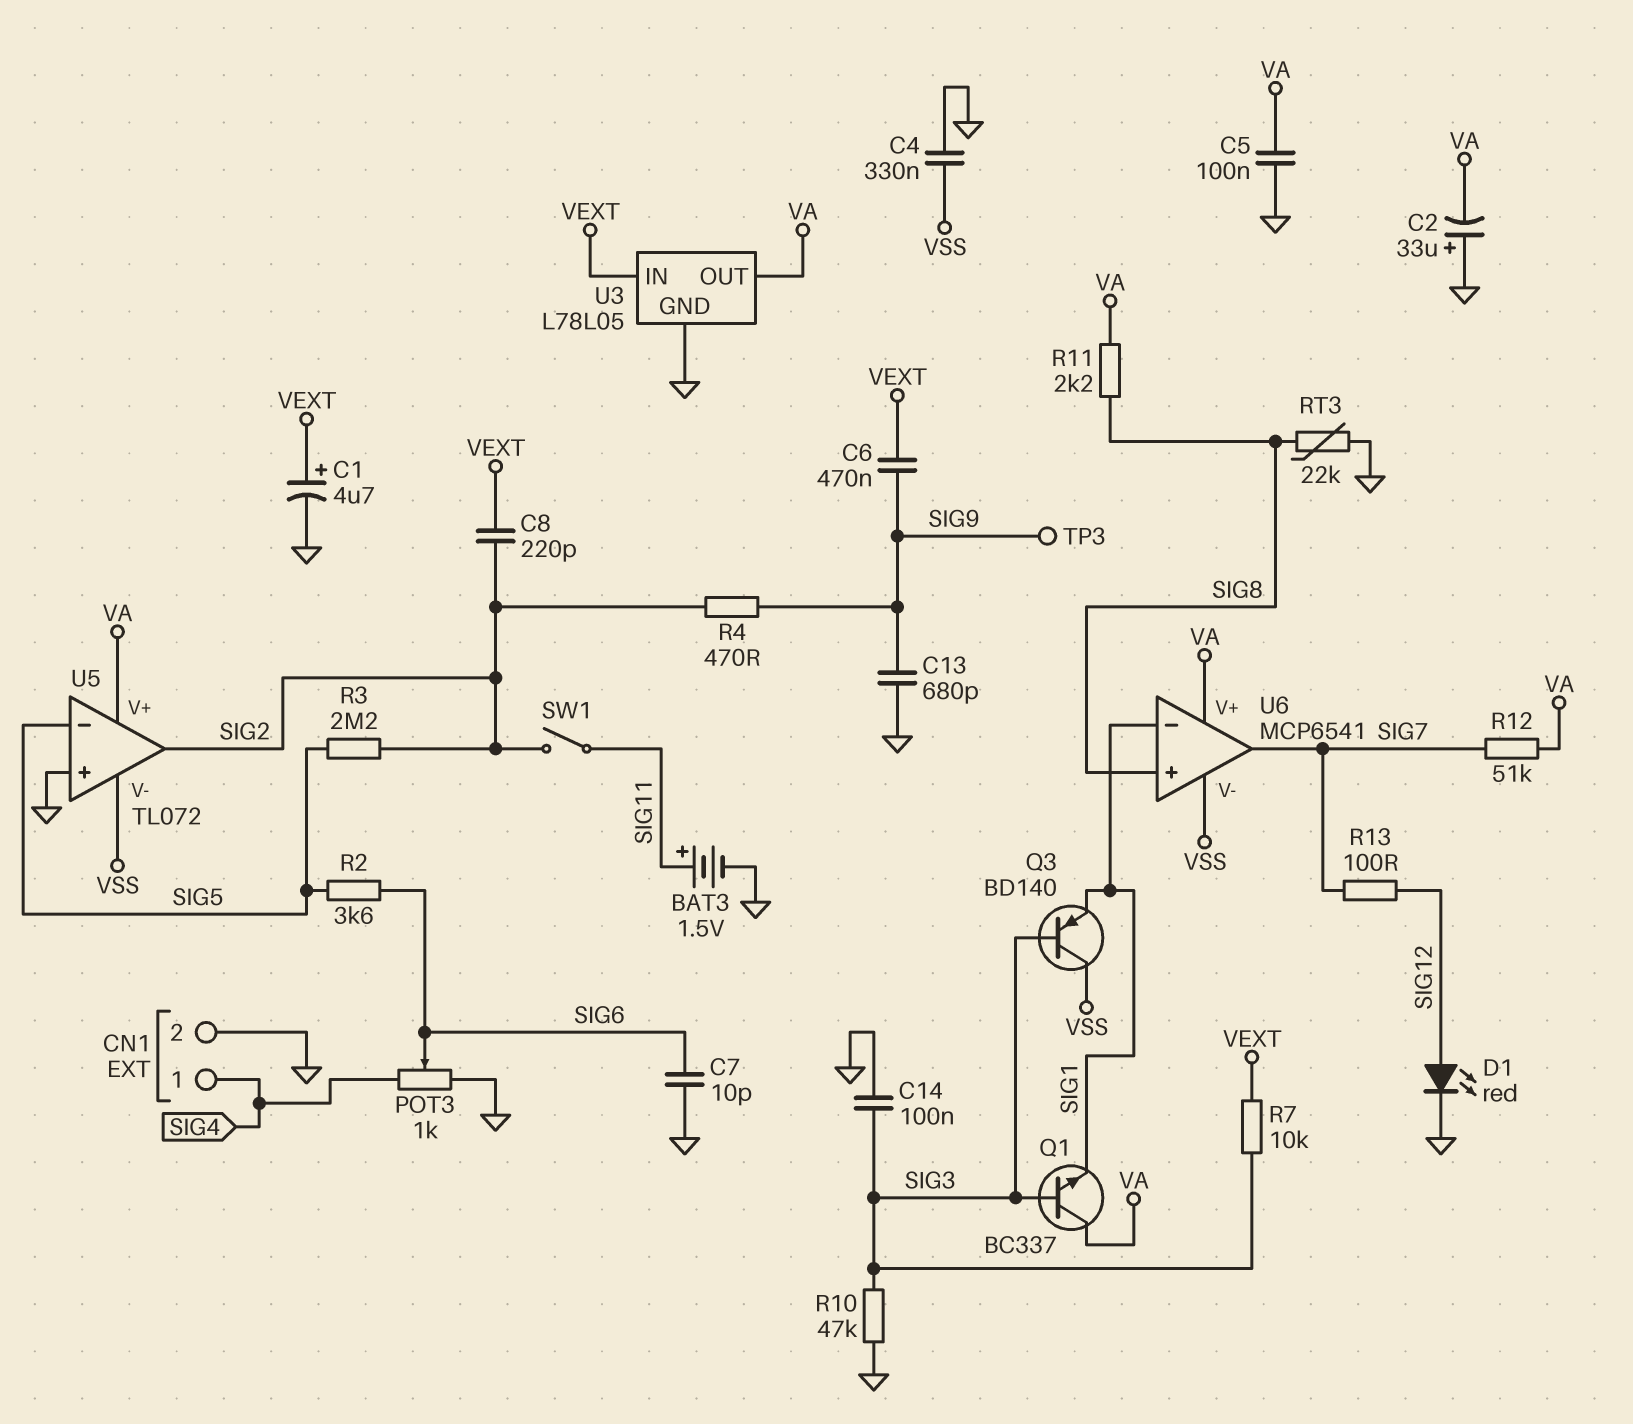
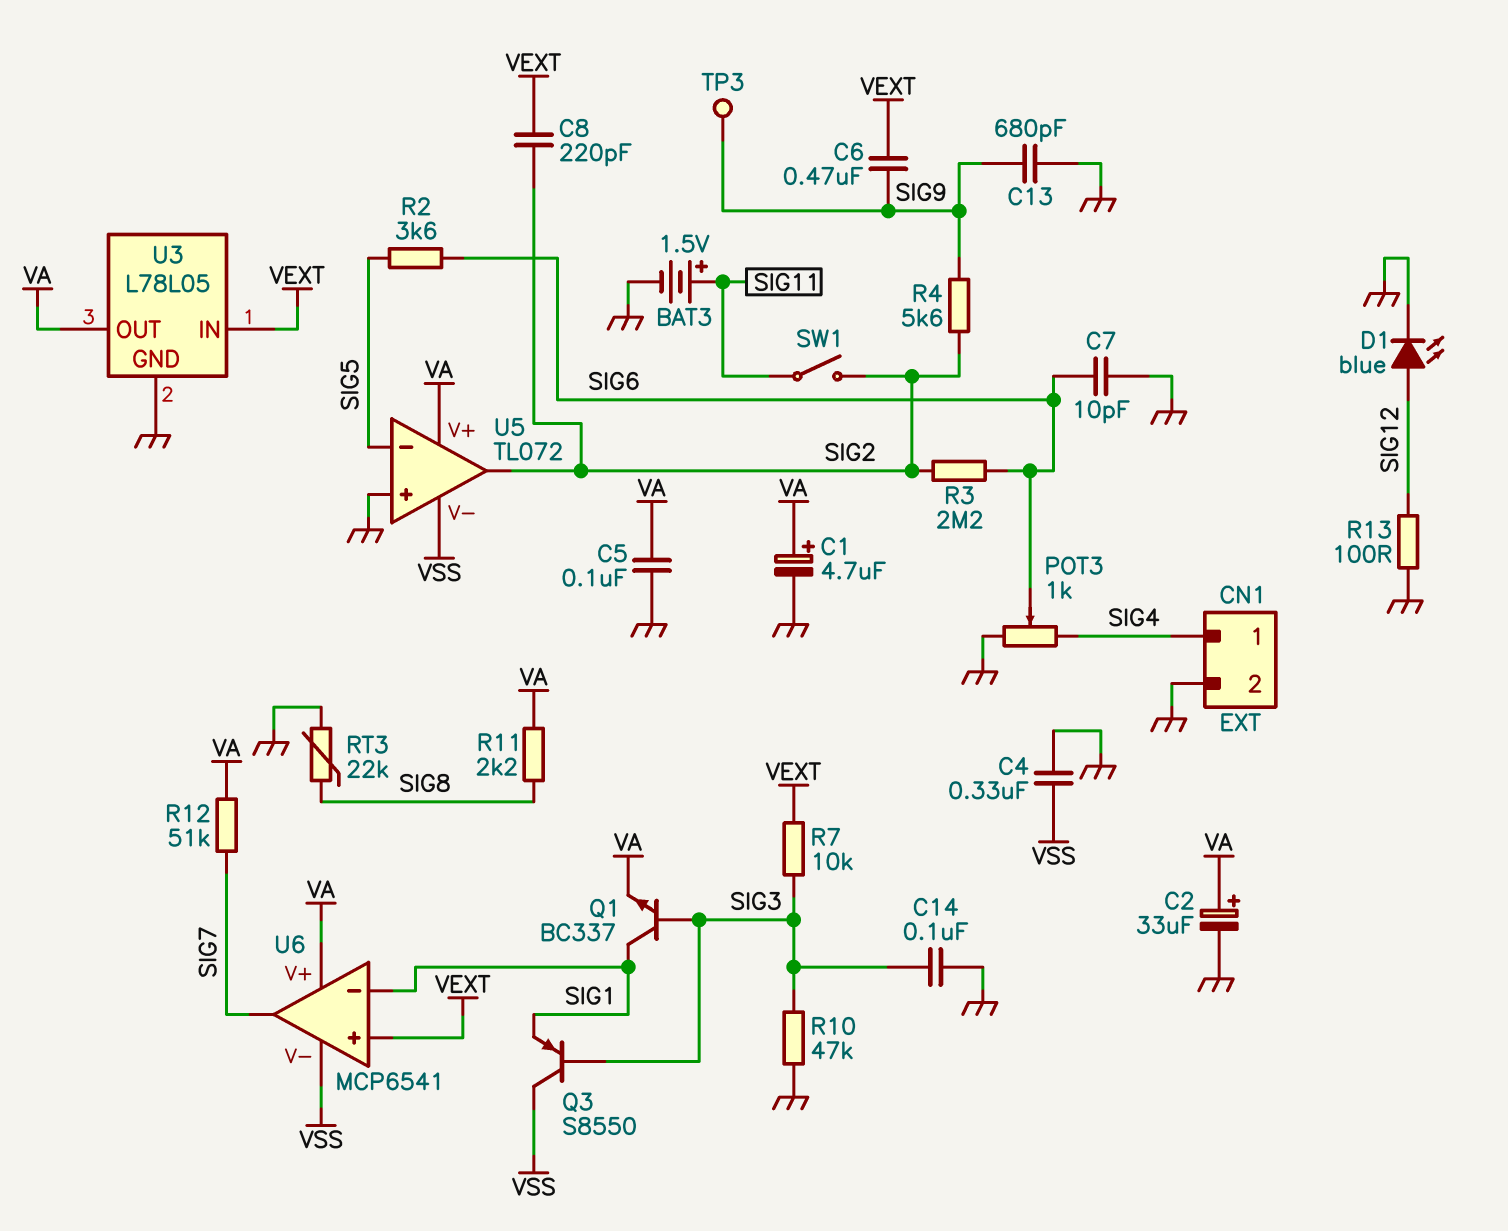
C1: 4.7uF (plus VEXT, minus GND) -> 4.7uF (plus VA, minus GND)
C2: 33uF (plus GND, minus VA) -> 33uF (plus VA, minus GND)
D1: LED red (A SIG12, K GND) -> LED blue (A SIG12, K GND)
Q1: NPN BC337 (B SIG3, C VA, E SIG1) -> NPN BC337 (B SIG3, C SIG1, E VA)
Q3: PNP BD140 (B SIG3, C VSS, E SIG1) -> PNP S8550 (B SIG3, C VSS, E SIG1)
R3: 2.2M (SIG2, SIG5) -> 2.2M (SIG2, SIG6)
R4: 470 (SIG2, SIG9) -> 5.6k (SIG2, SIG9)
R13: 100 (SIG7, SIG12) -> 100 (GND, SIG12)
U6 pin in+: SIG8 -> VEXT

